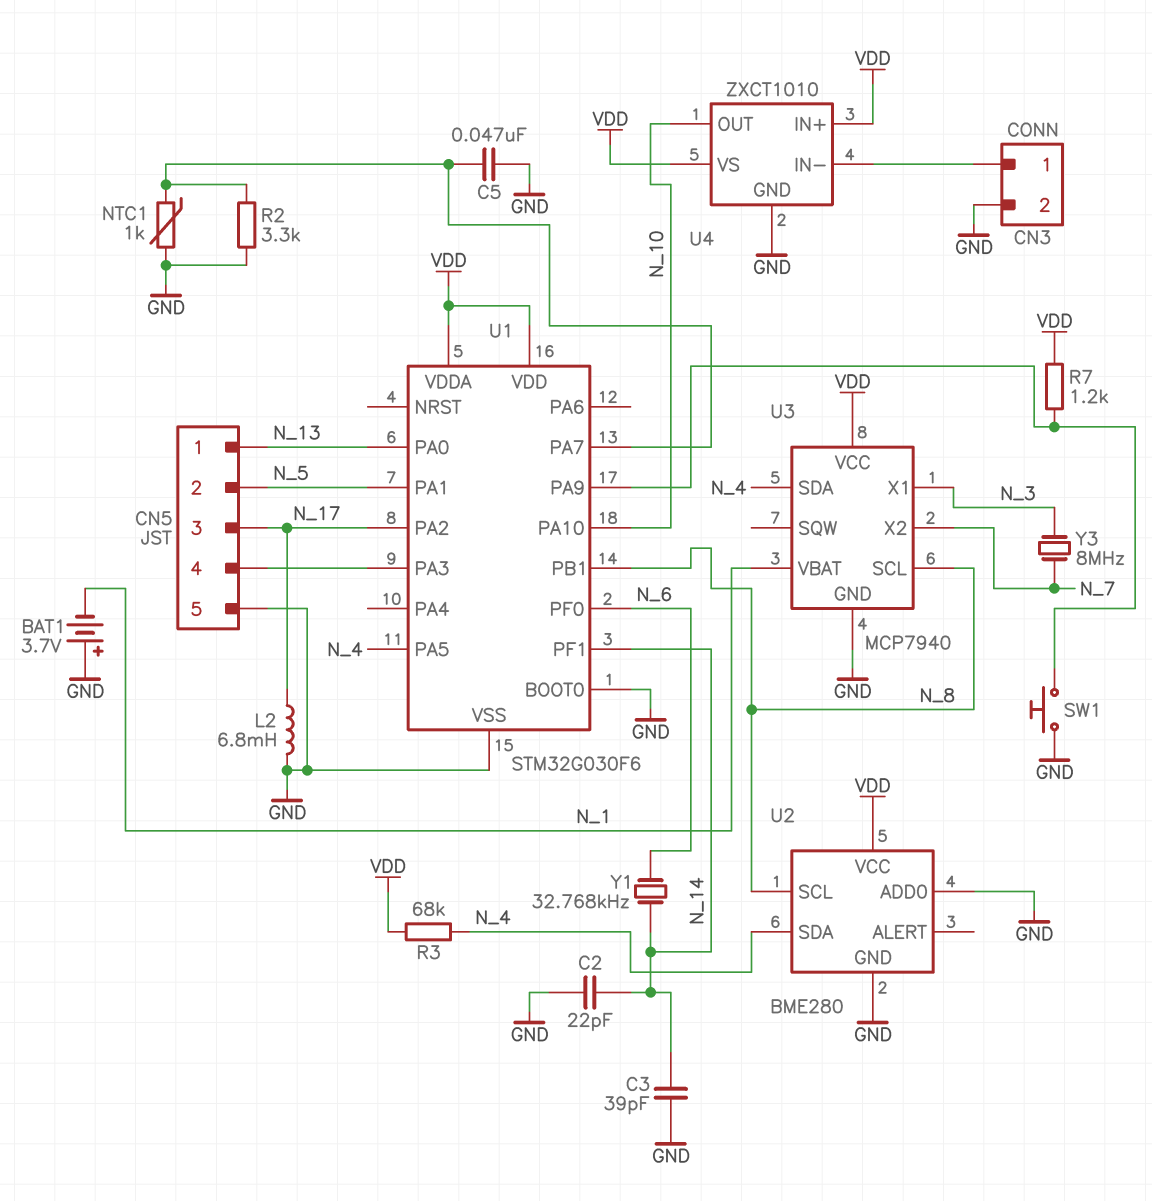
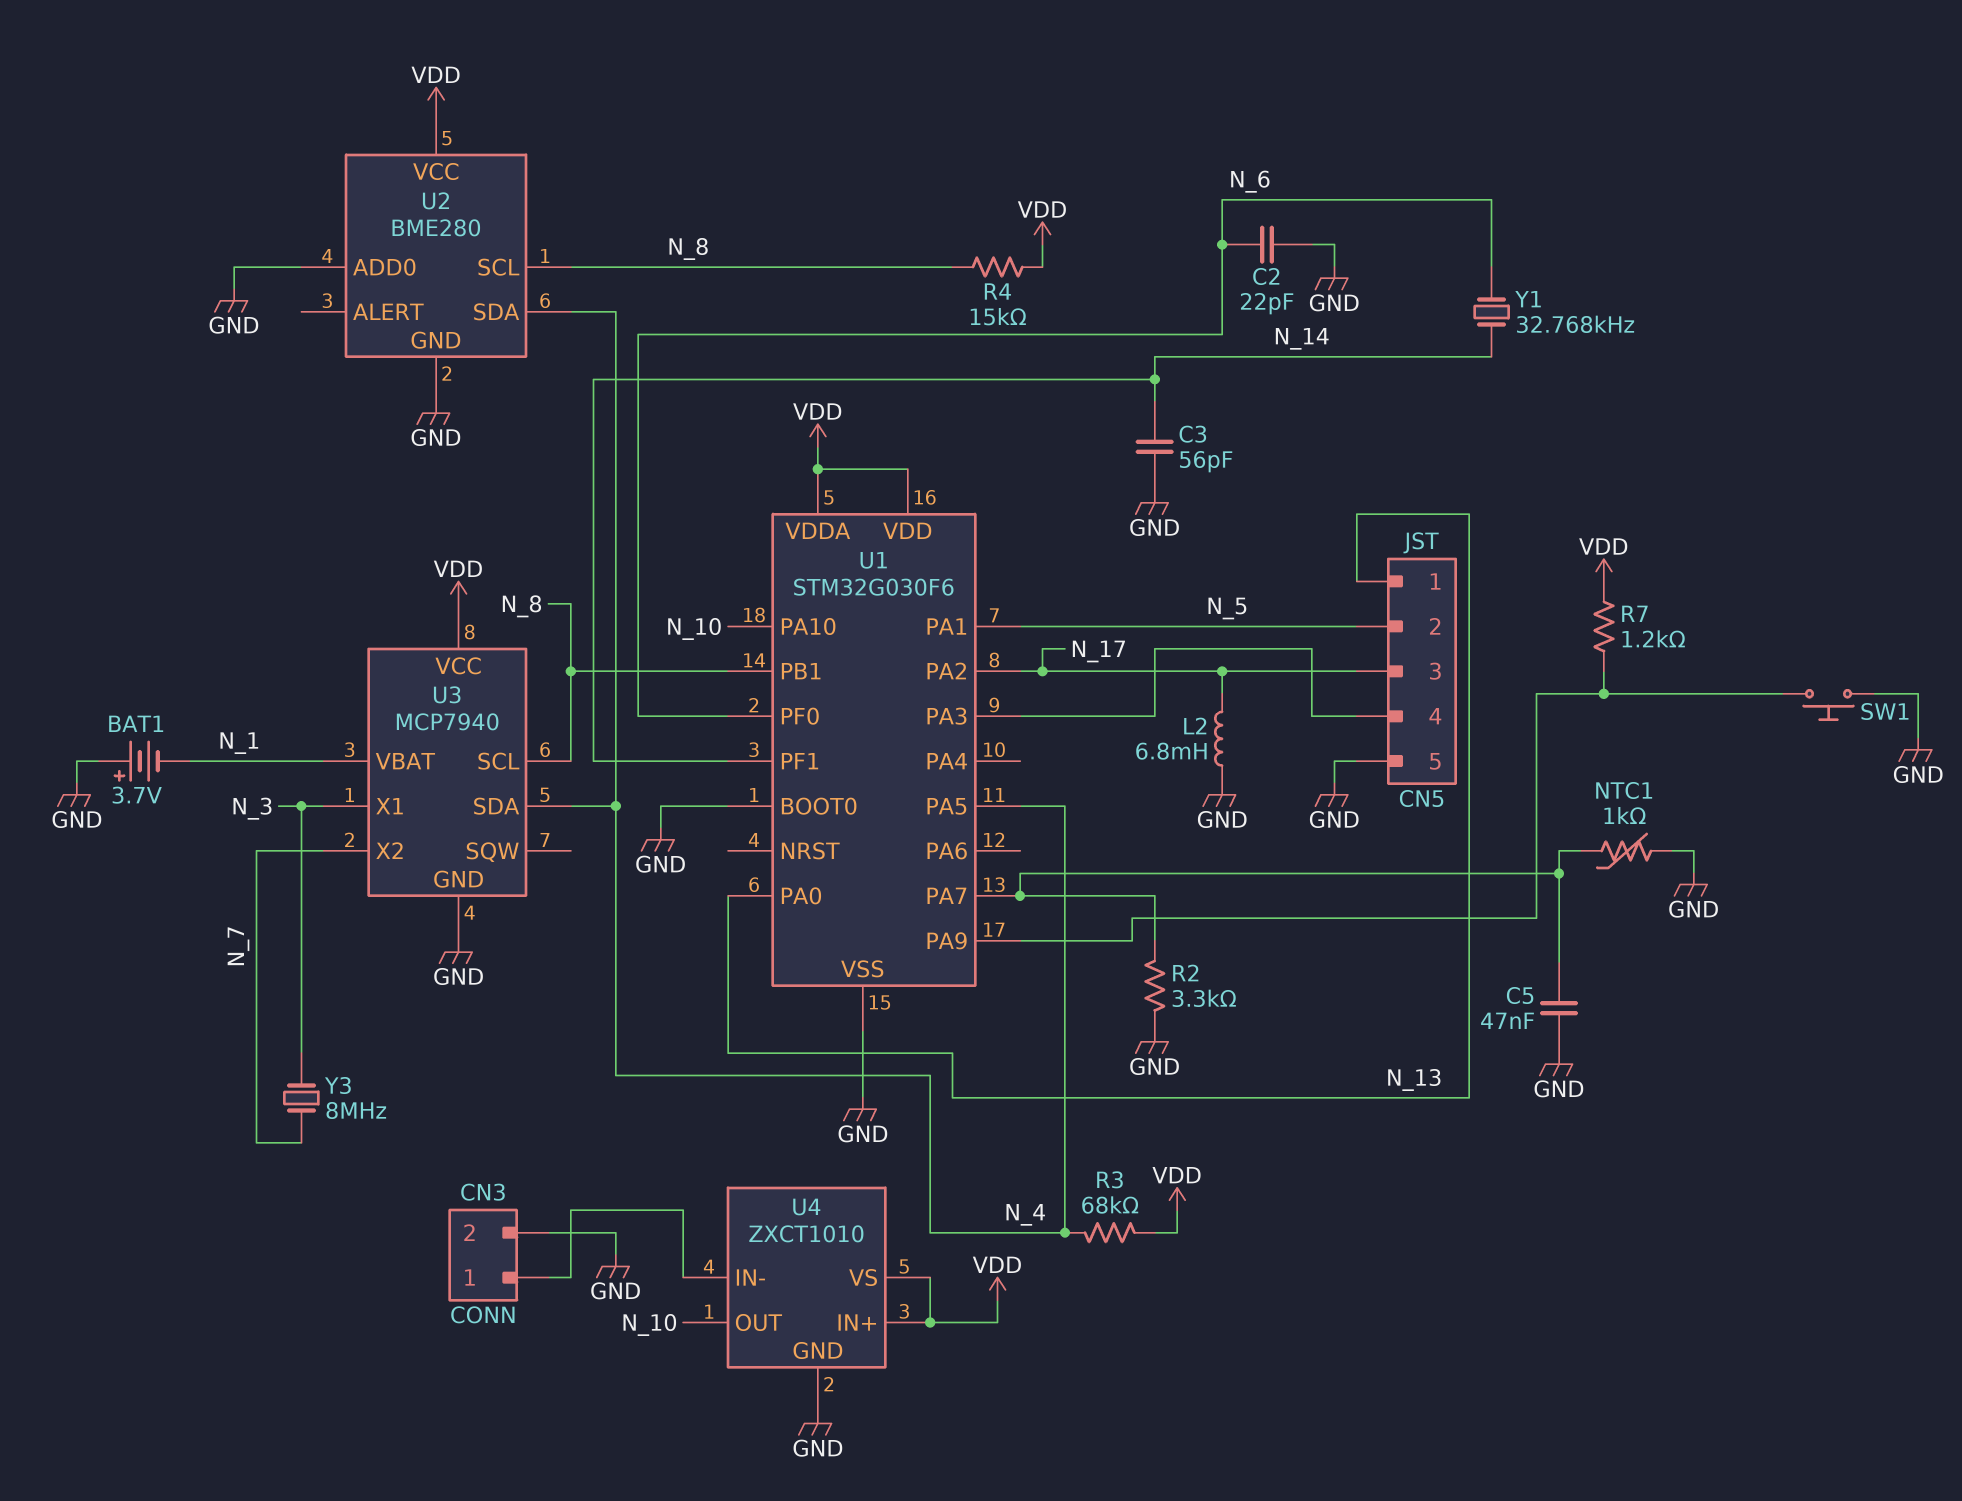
C2: 22pF (GND, N_14) -> 22pF (GND, N_6)
C3: 39pF (GND, N_14) -> 56pF (GND, N_14)
R4: none -> 15k (N_8, VDD)

